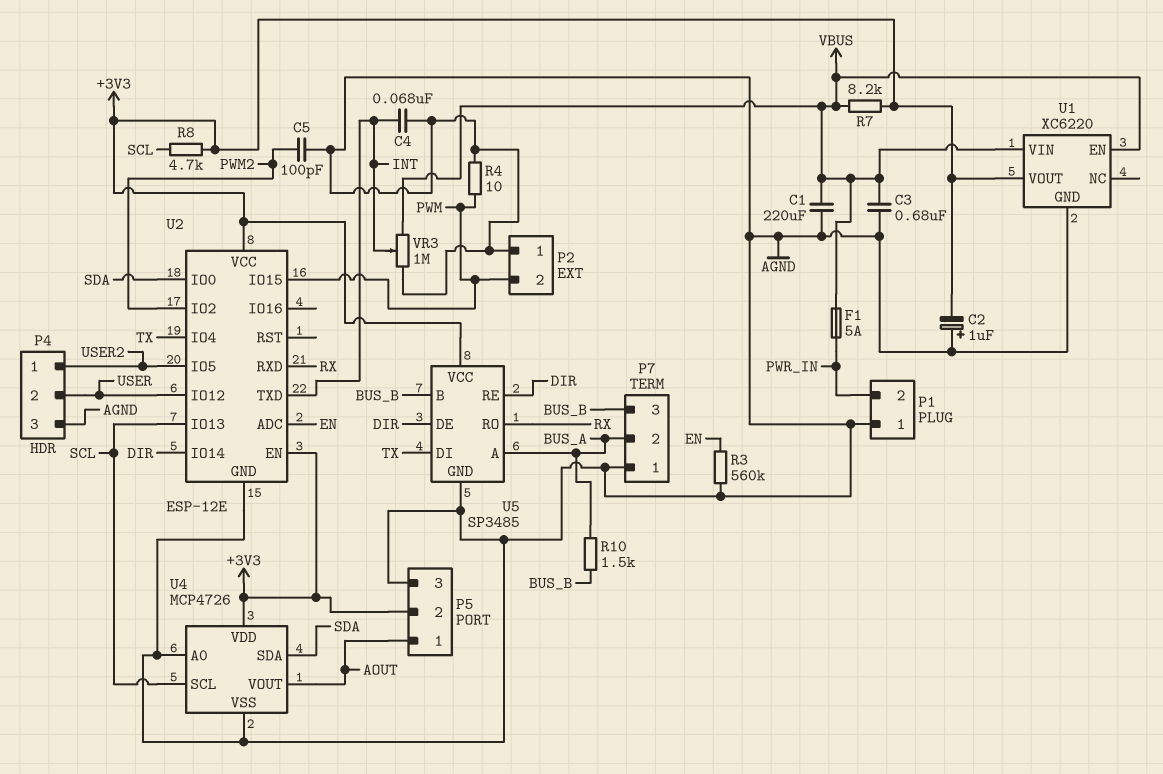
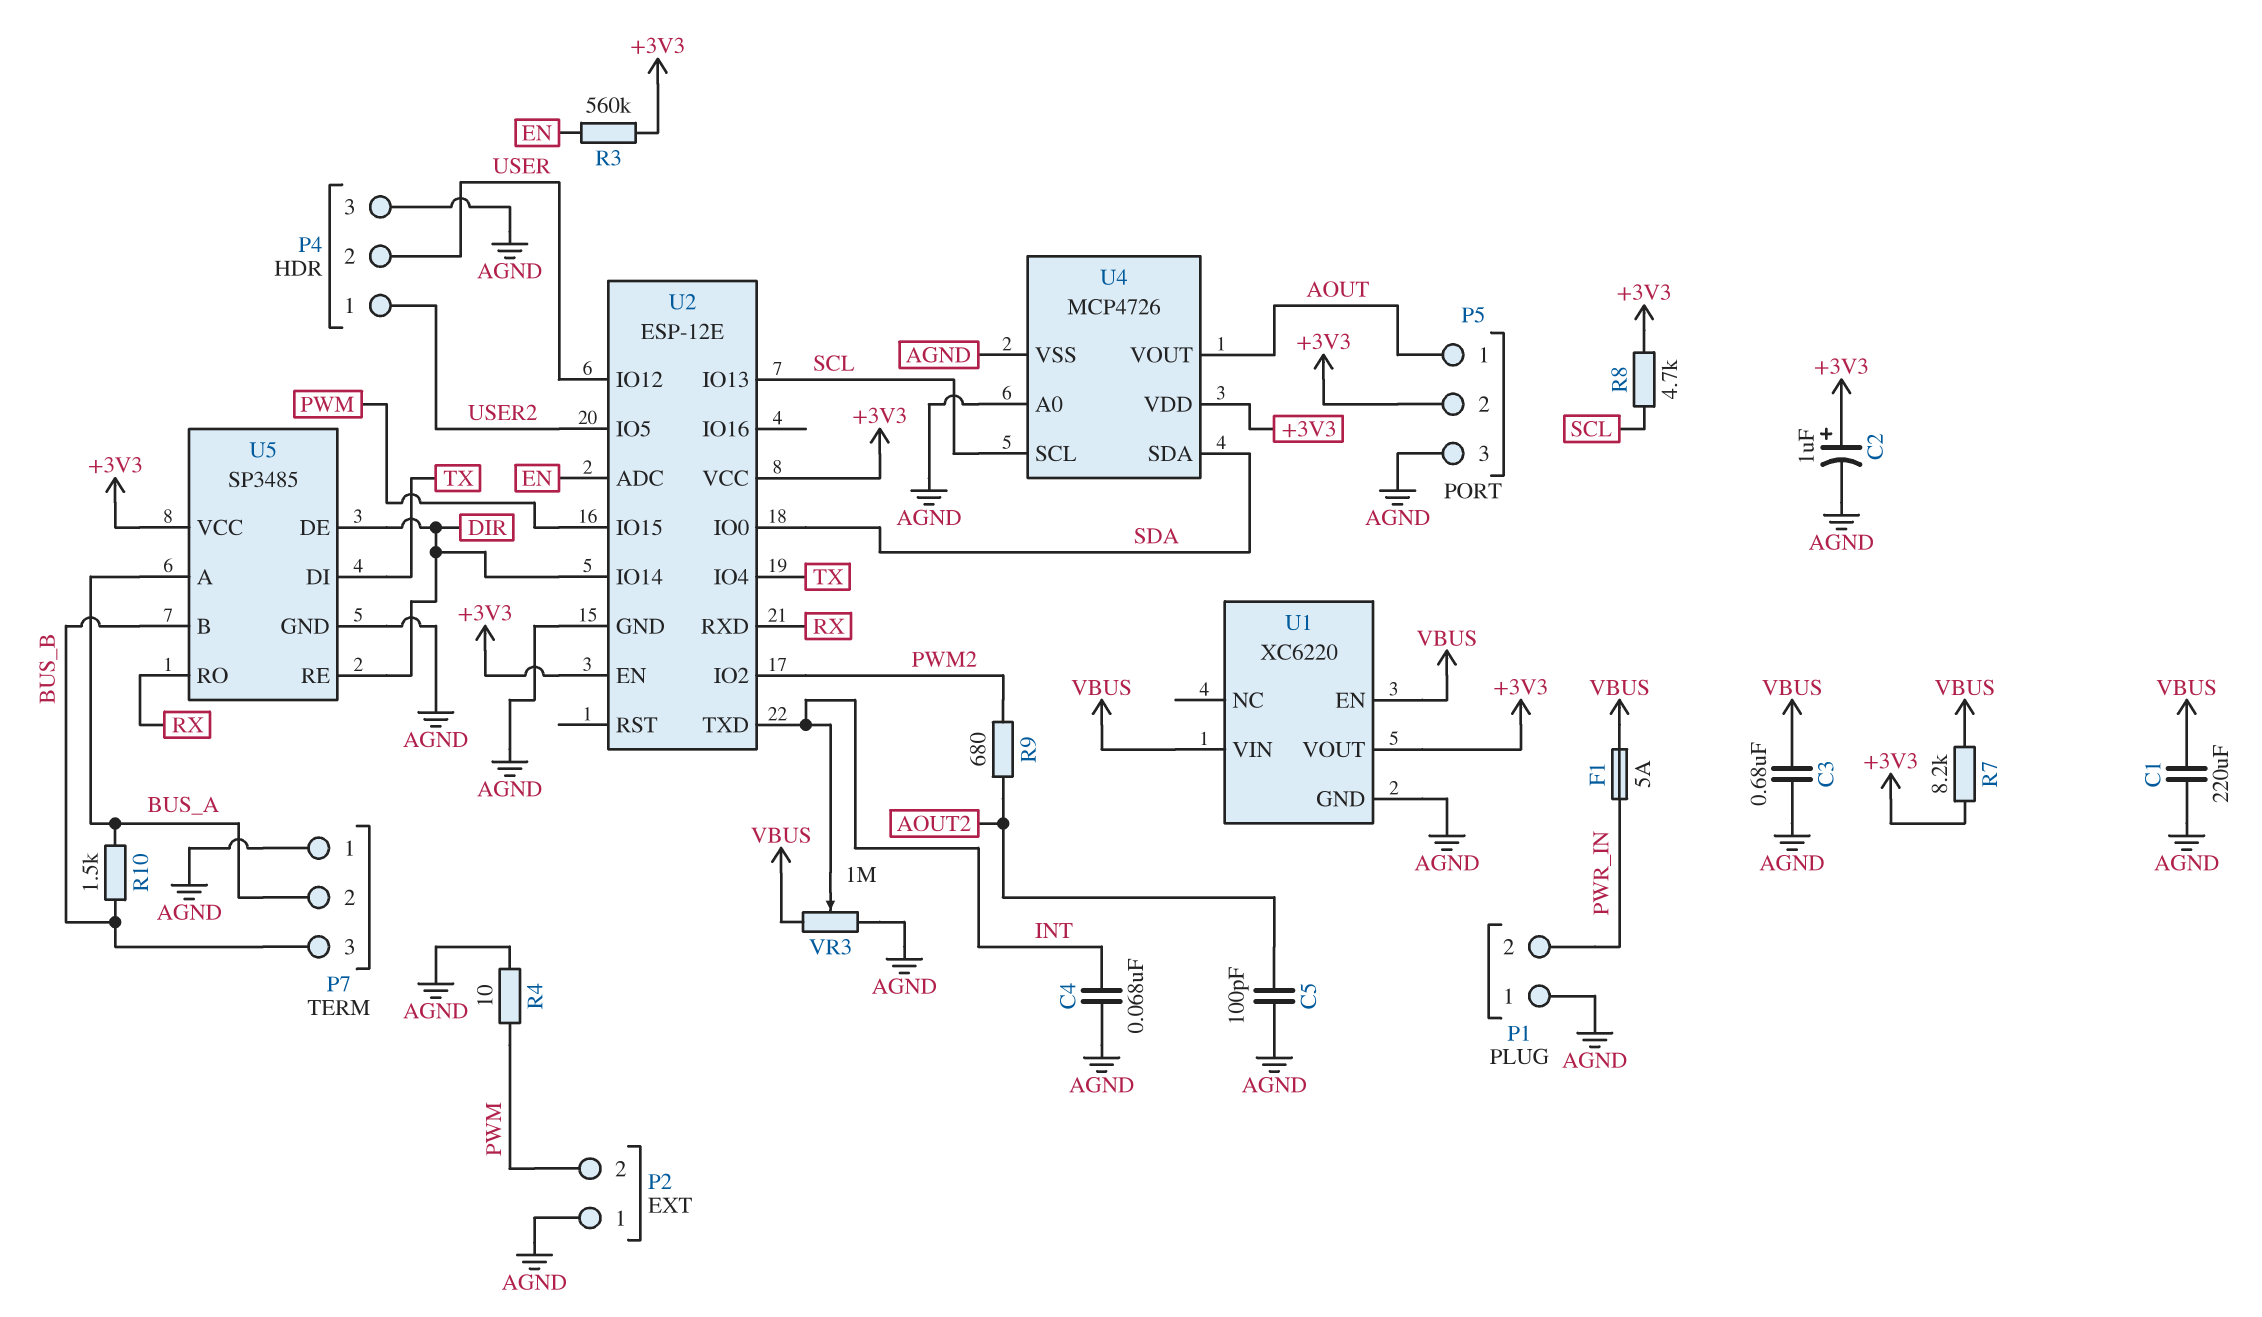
C2: 1uF (plus AGND, minus +3V3) -> 1uF (plus +3V3, minus AGND)
C5: 100pF (AGND, PWM2) -> 100pF (AGND, AOUT2)
R3: 560k (AGND, EN) -> 560k (+3V3, EN)
R9: none -> 680 (AOUT2, PWM2)

